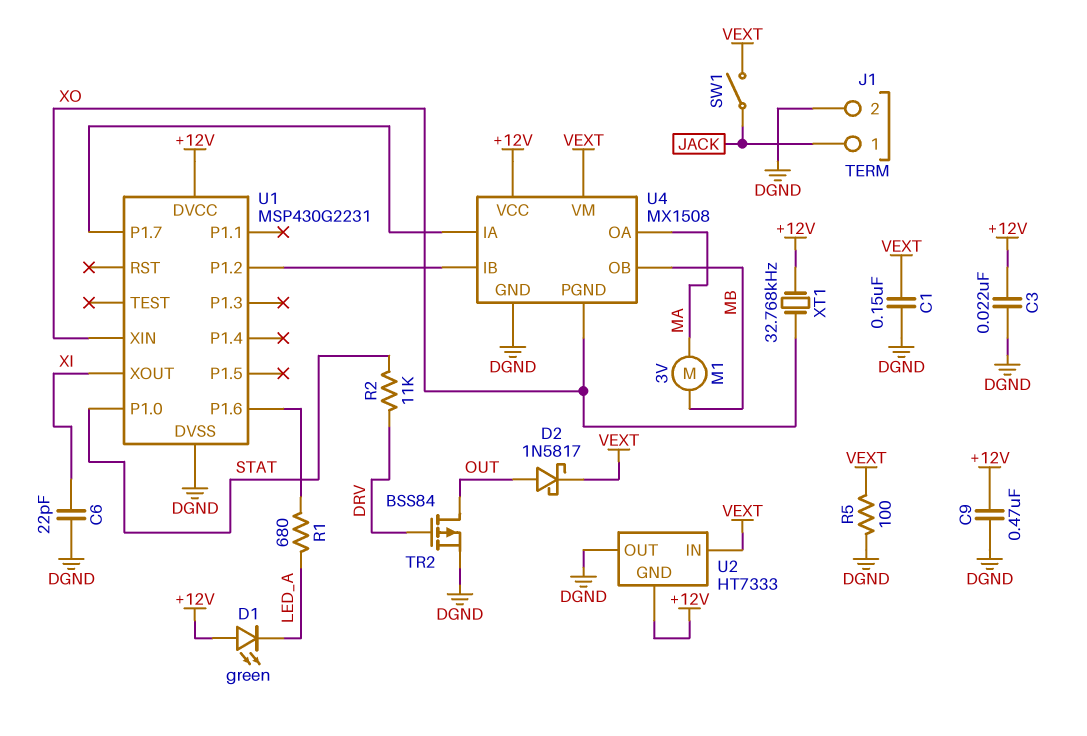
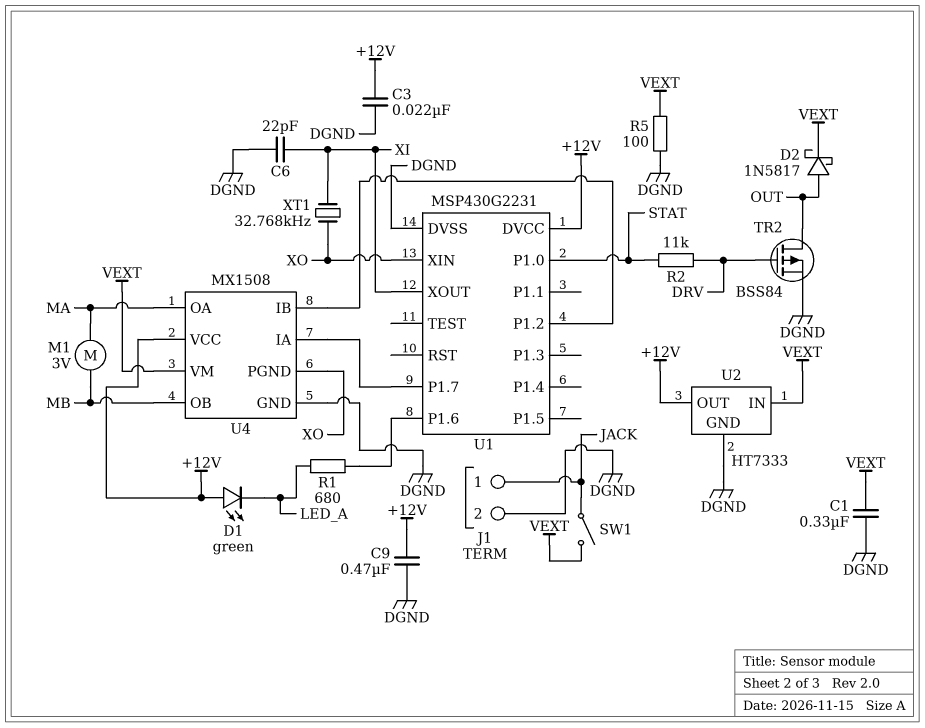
C1: 150nF (DGND, VEXT) -> 330nF (DGND, VEXT)
U2 pin GND: +12V -> DGND
U2 pin OUT: DGND -> +12V
XT1: 32.768kHz (+12V, XO) -> 32.768kHz (XI, XO)

